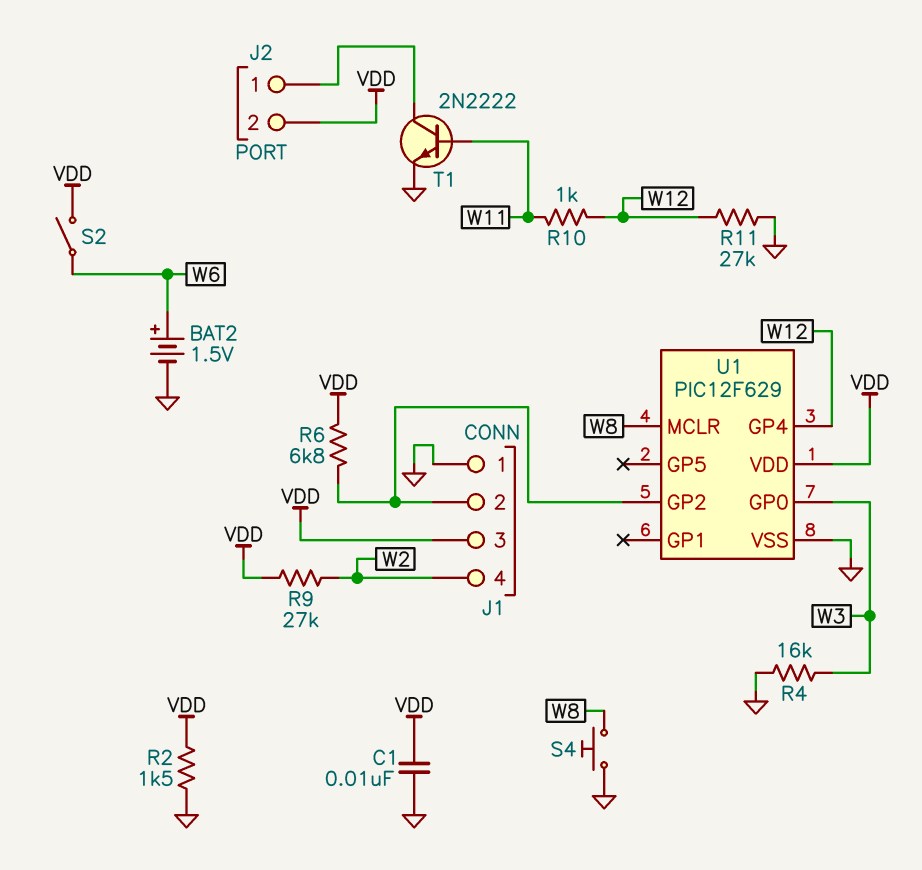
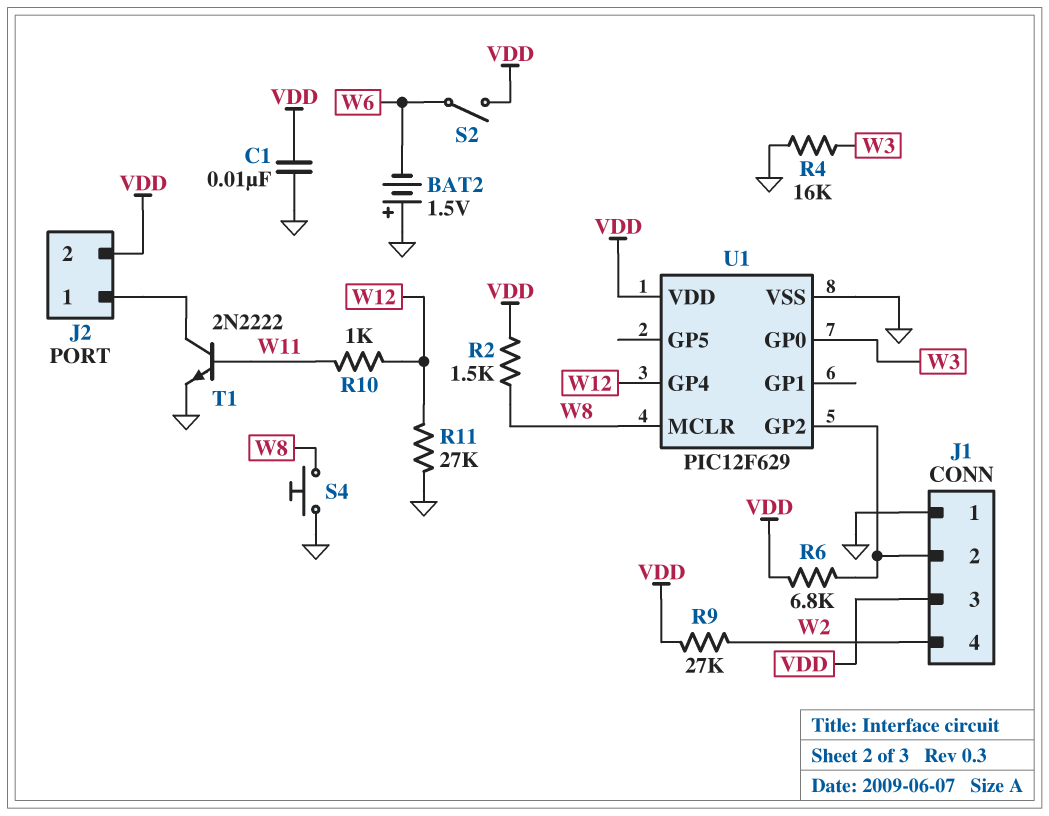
BAT2: 1.5V (plus W6, minus GND) -> 1.5V (plus GND, minus W6)
R2: 1.5k (GND, VDD) -> 1.5k (VDD, W8)

